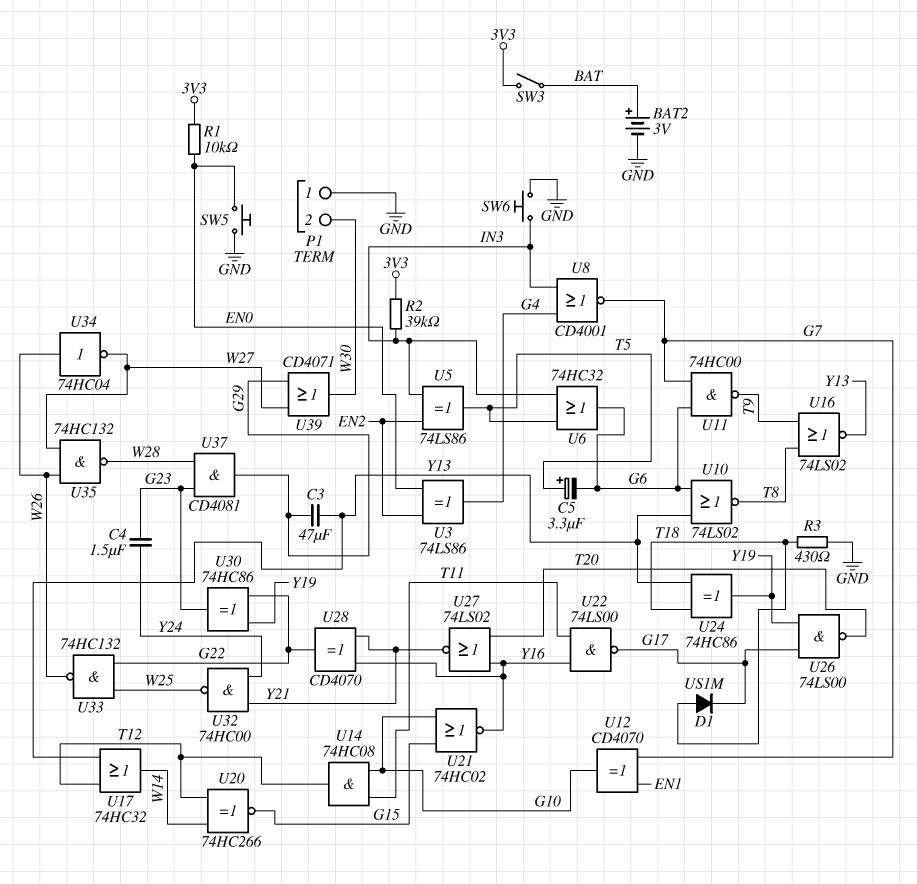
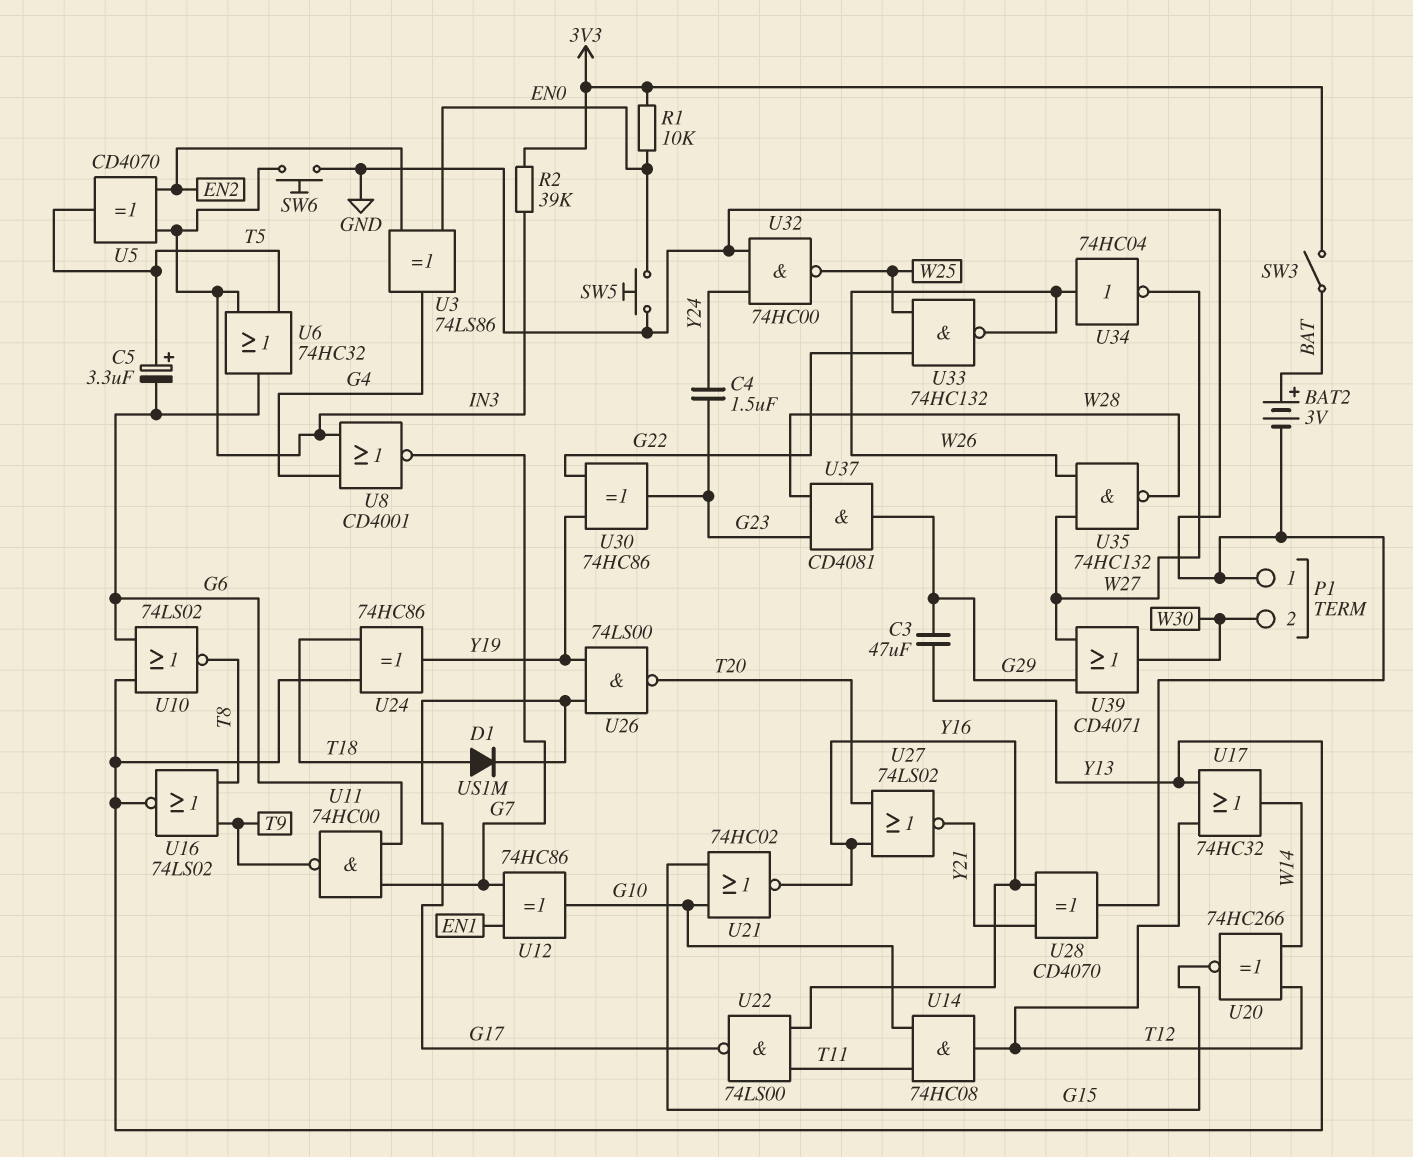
R3: 430 (GND, T18) -> none
U5: XOR 74LS86 (in EN2, in IN3, out T5) -> XOR CD4070 (in EN2, in IN3, out T5)
U12: XOR CD4070 (in EN1, in G7, out G10) -> XOR 74HC86 (in EN1, in G7, out G10)
U28: XOR CD4070 (in Y16, in Y21, out G22) -> XOR CD4070 (in Y16, in Y21, out GND)
U32: NAND 74HC00 (in Y21, in Y24, out W25) -> NAND 74HC00 (in GND, in Y24, out W25)

